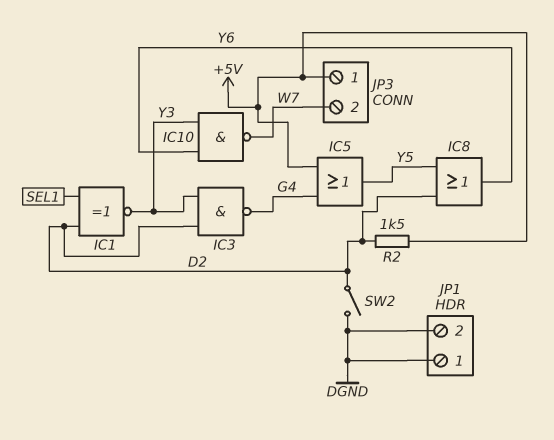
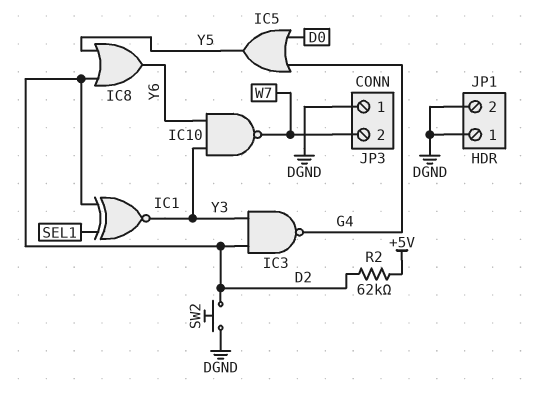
IC5: OR (in +5V, in G4, out Y5) -> OR (in D0, in G4, out Y5)
JP3 pin 1: +5V -> DGND
R2: 1.5k (+5V, D2) -> 62k (+5V, D2)
SW2: switch (D2, DGND) -> button (D2, DGND)

